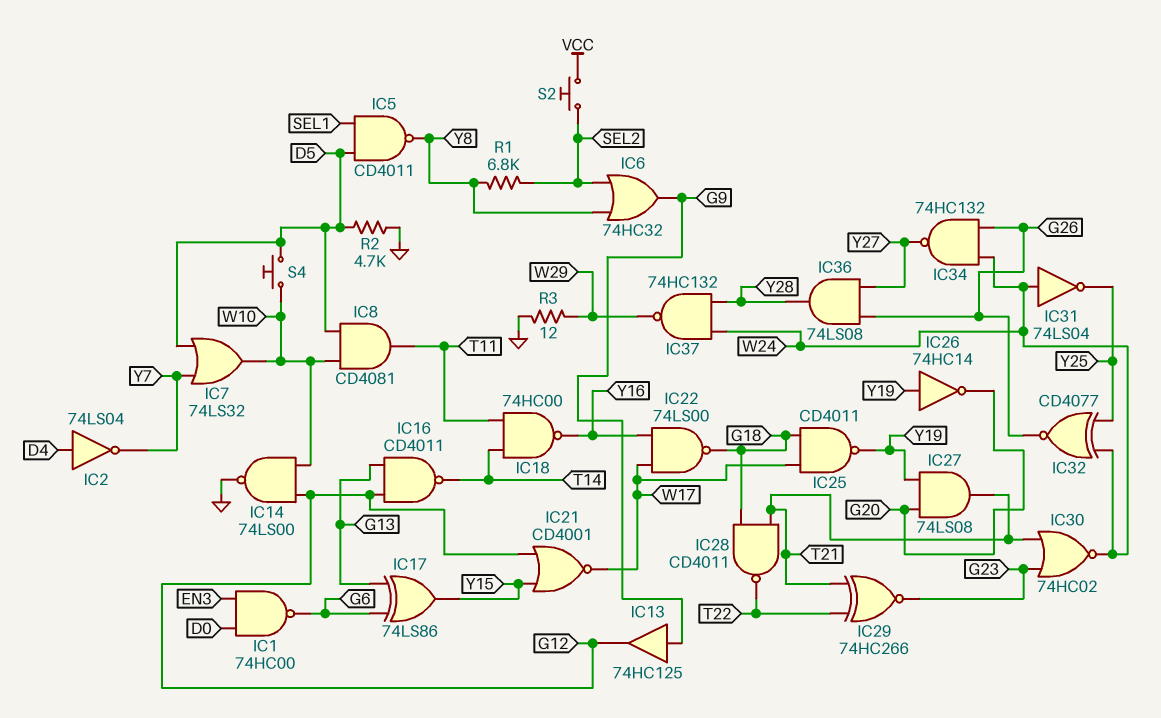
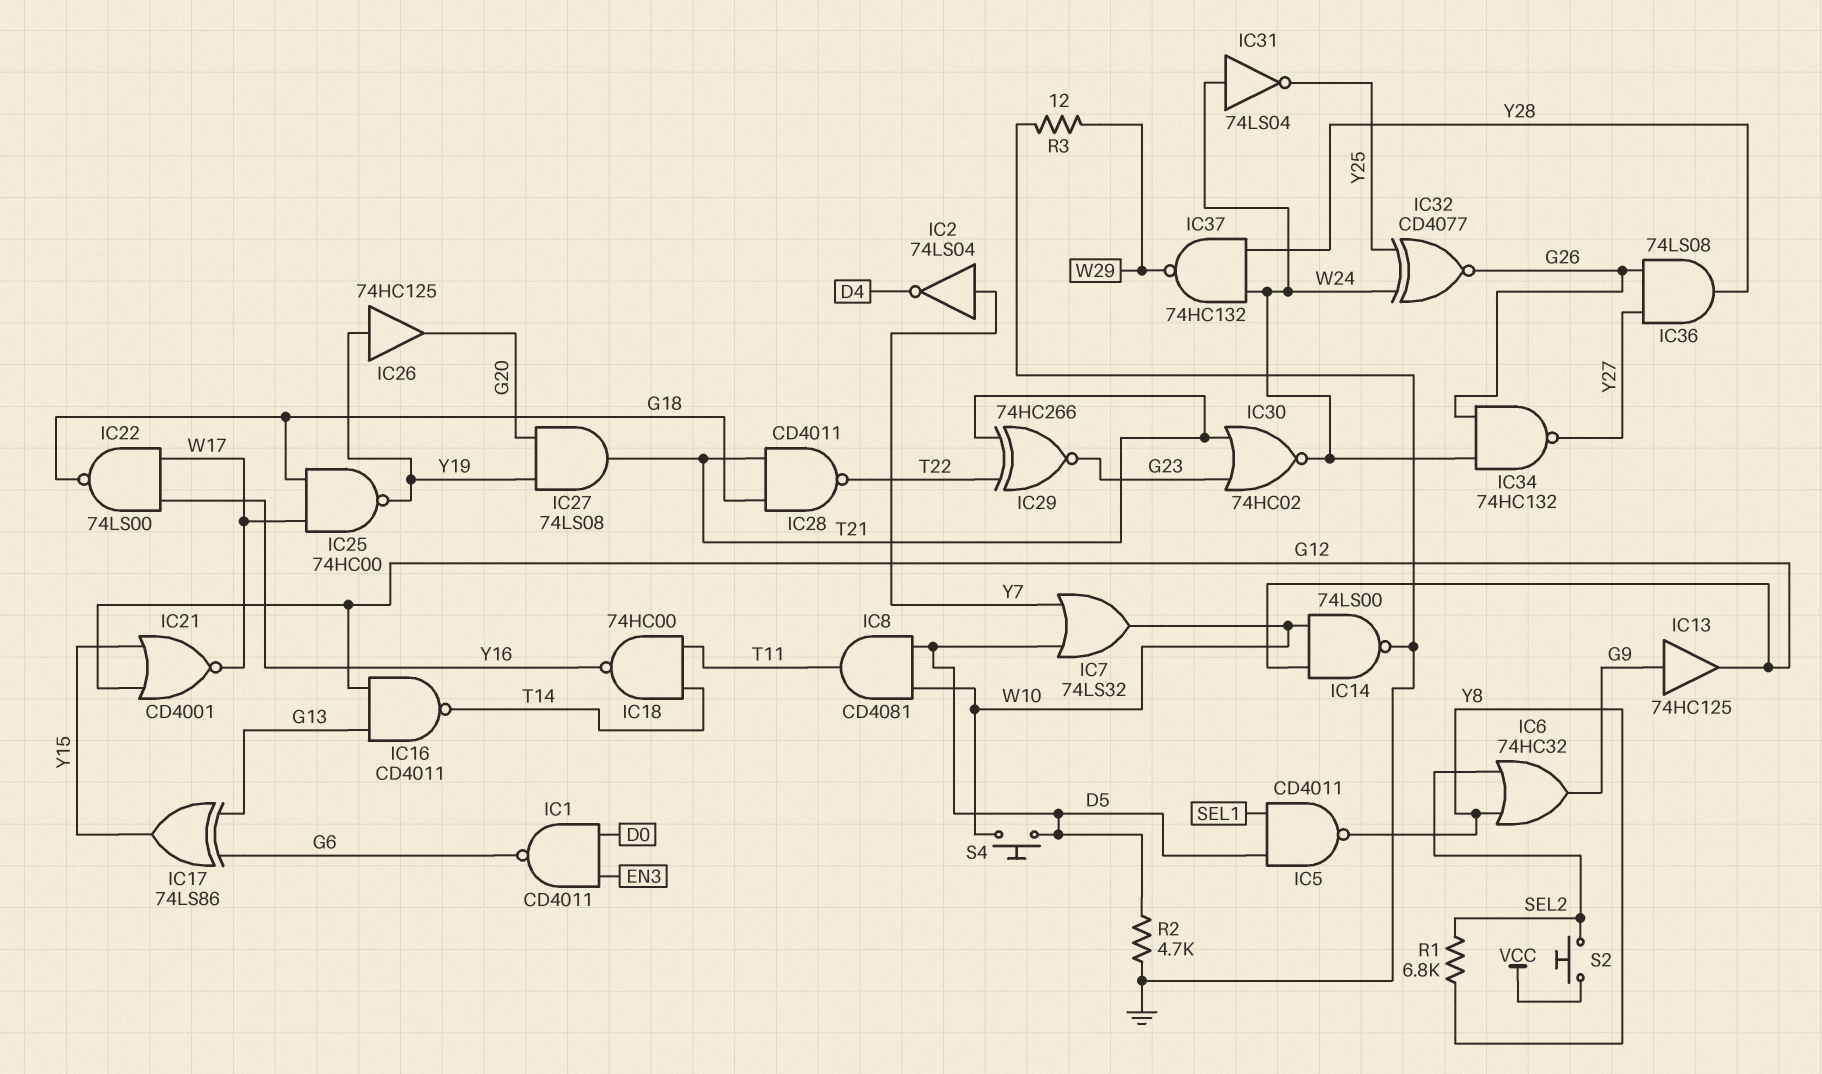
IC1: NAND 74HC00 (in D0, in EN3, out G6) -> NAND CD4011 (in D0, in EN3, out G6)
IC2: NOT 74LS04 (in D4, out Y7) -> NOT 74LS04 (in Y7, out D4)
IC25: NAND CD4011 (in G18, in W17, out Y19) -> NAND 74HC00 (in G18, in W17, out Y19)
IC26: NOT 74HC14 (in Y19, out G20) -> buffer 74HC125 (in Y19, out G20)

